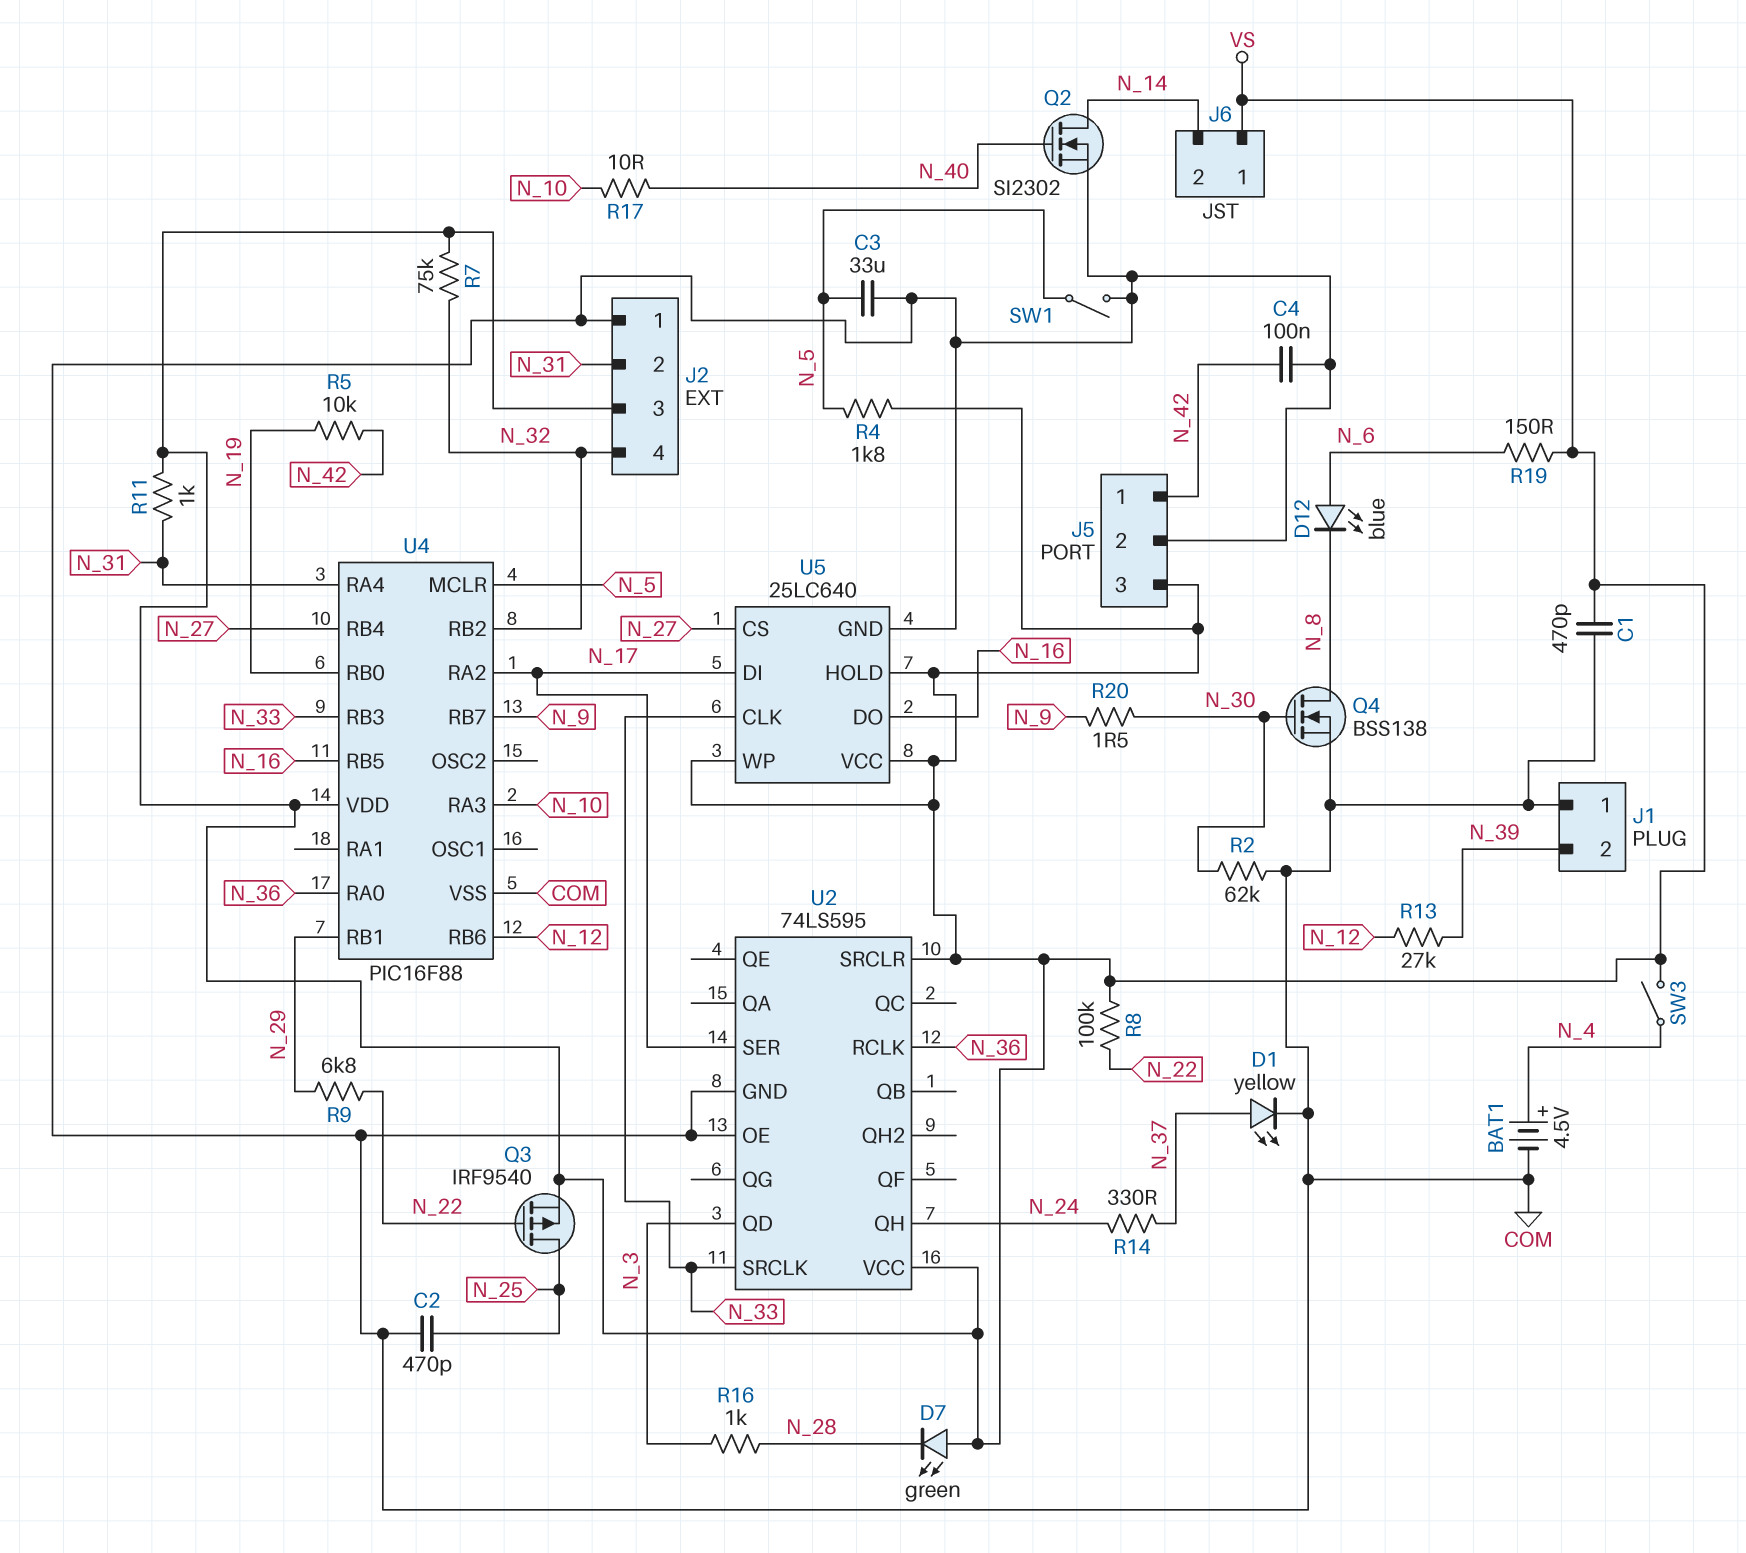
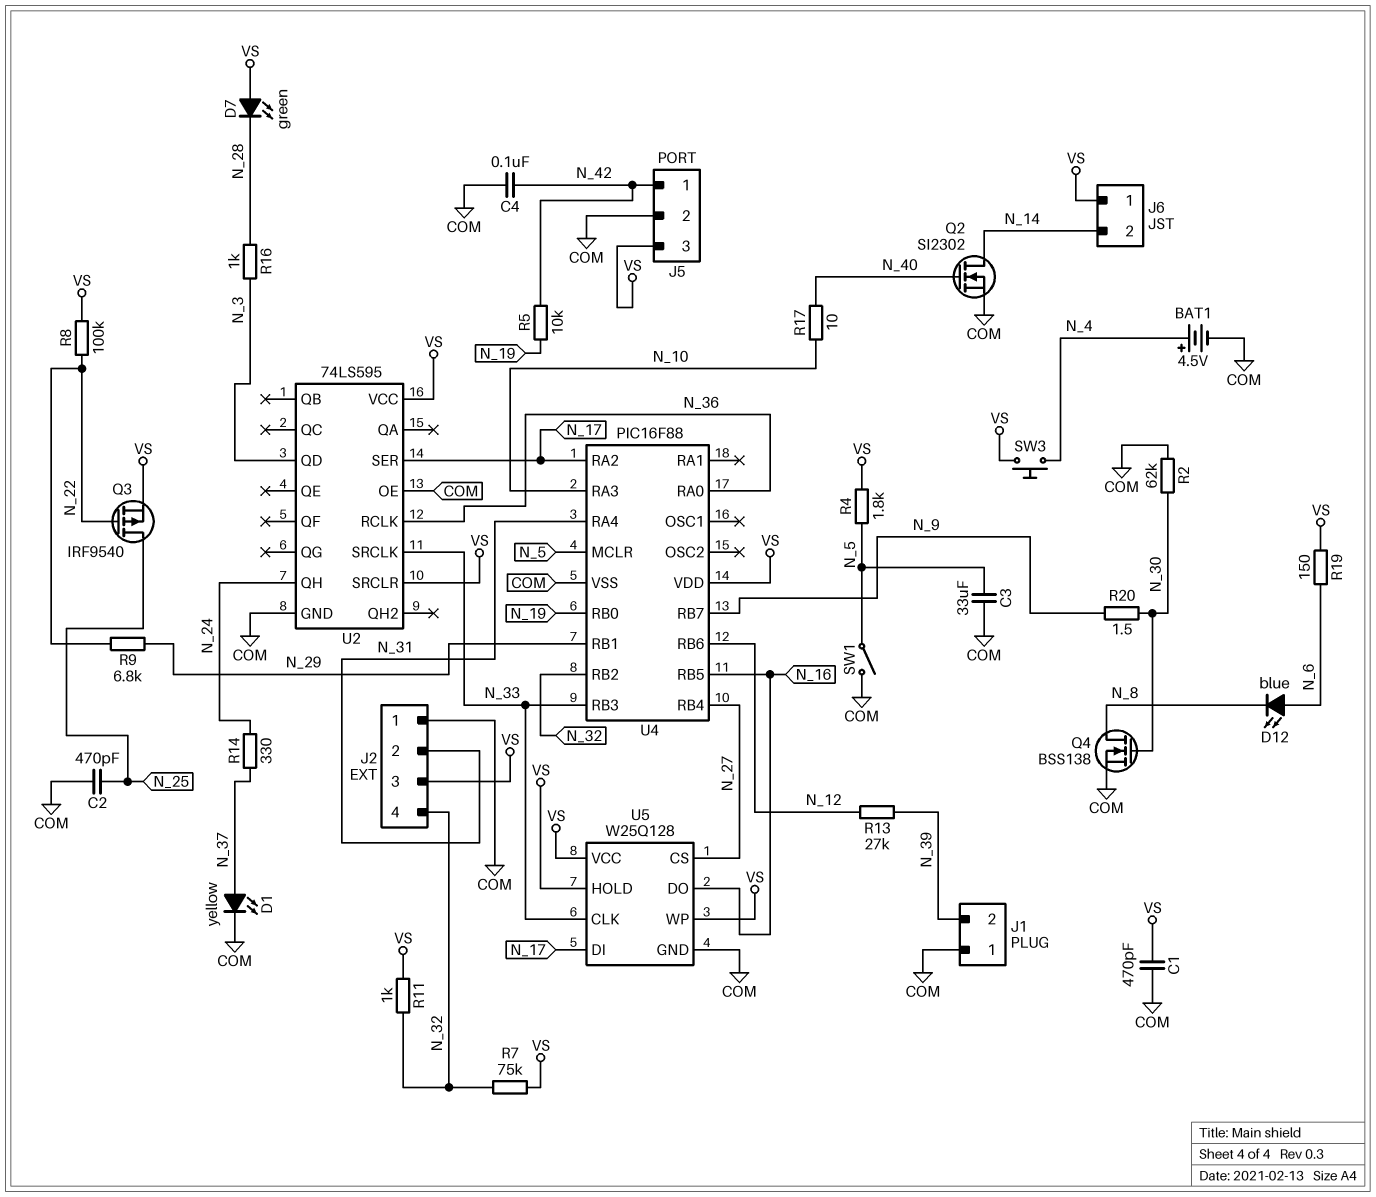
R11: 1k (N_31, VS) -> 1k (N_32, VS)
SW3: switch (N_4, VS) -> button (N_4, VS)
U5: 25LC640 -> W25Q128

